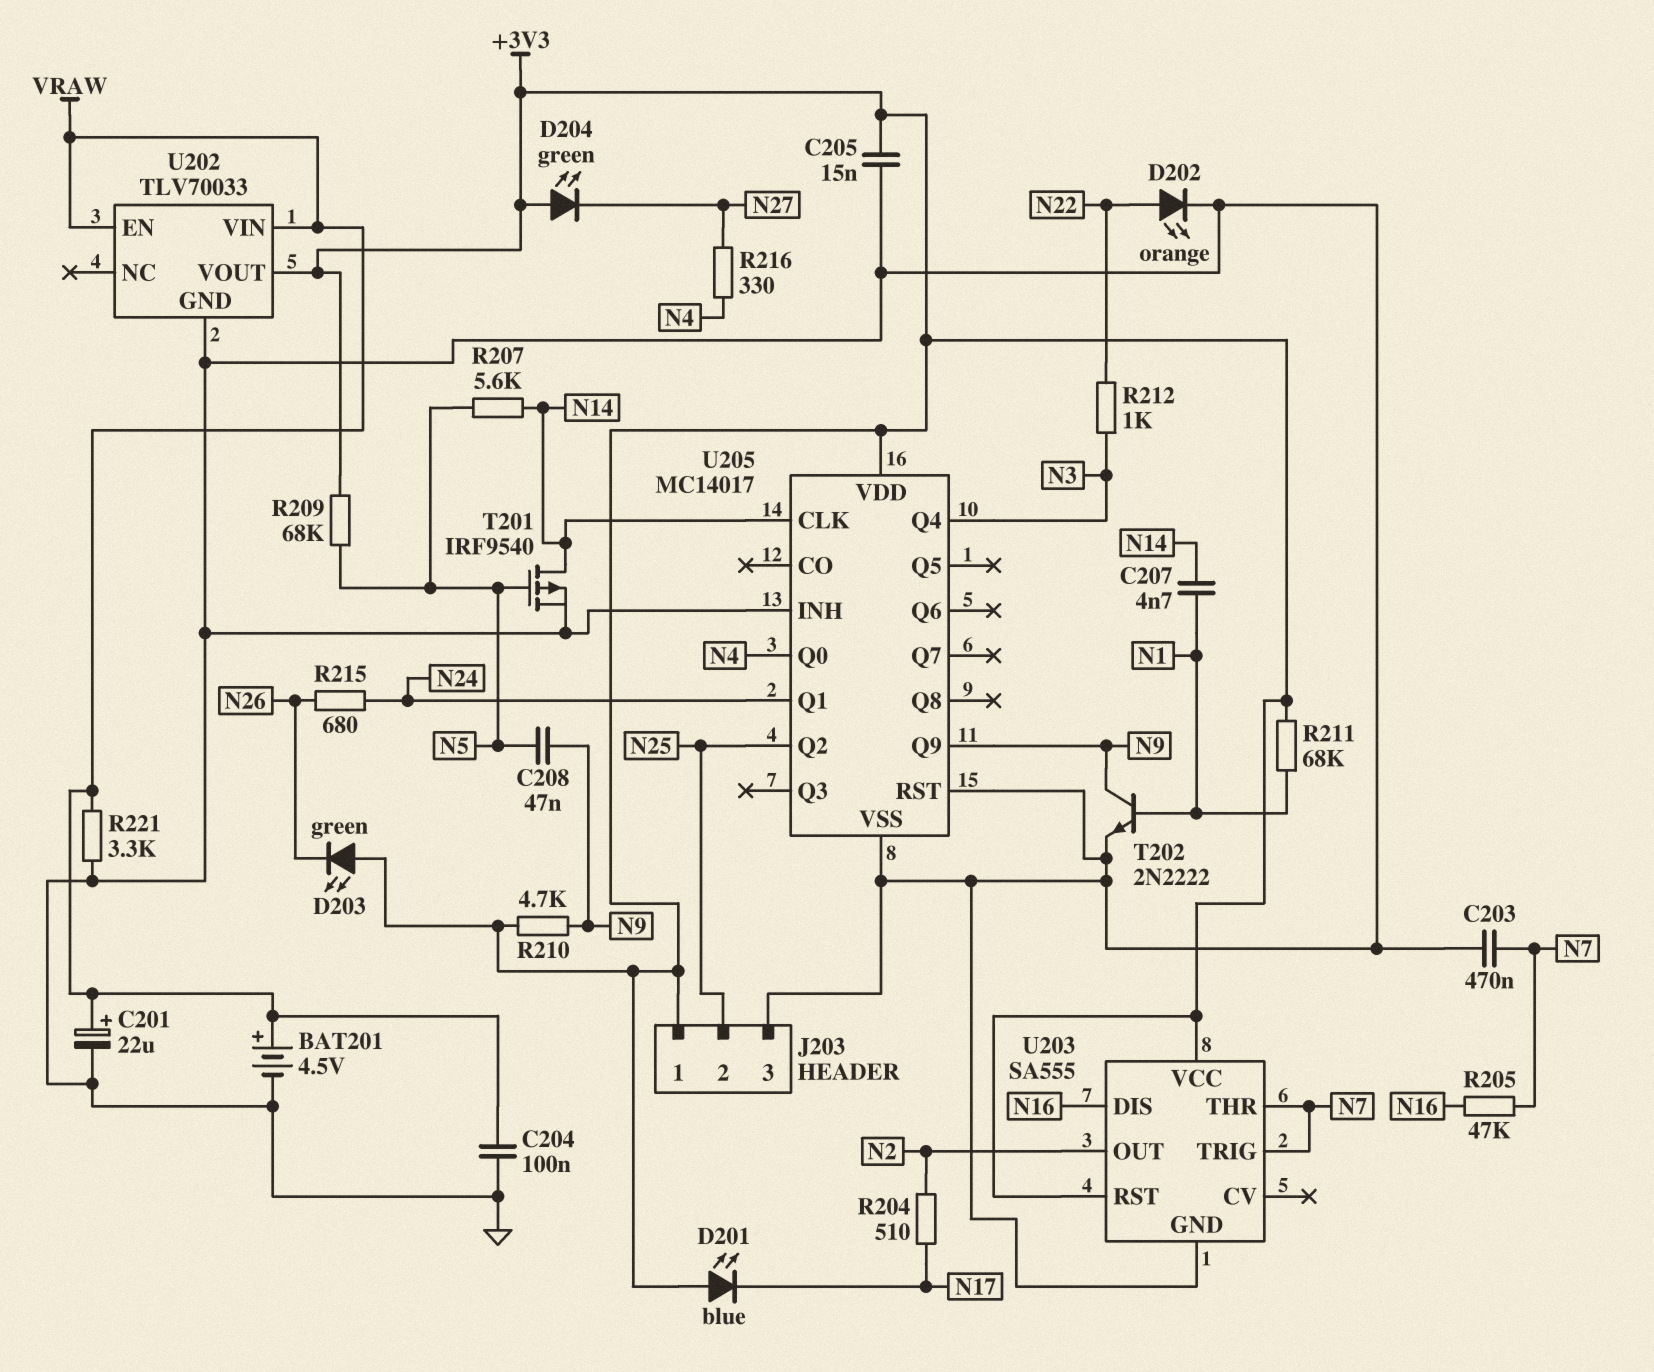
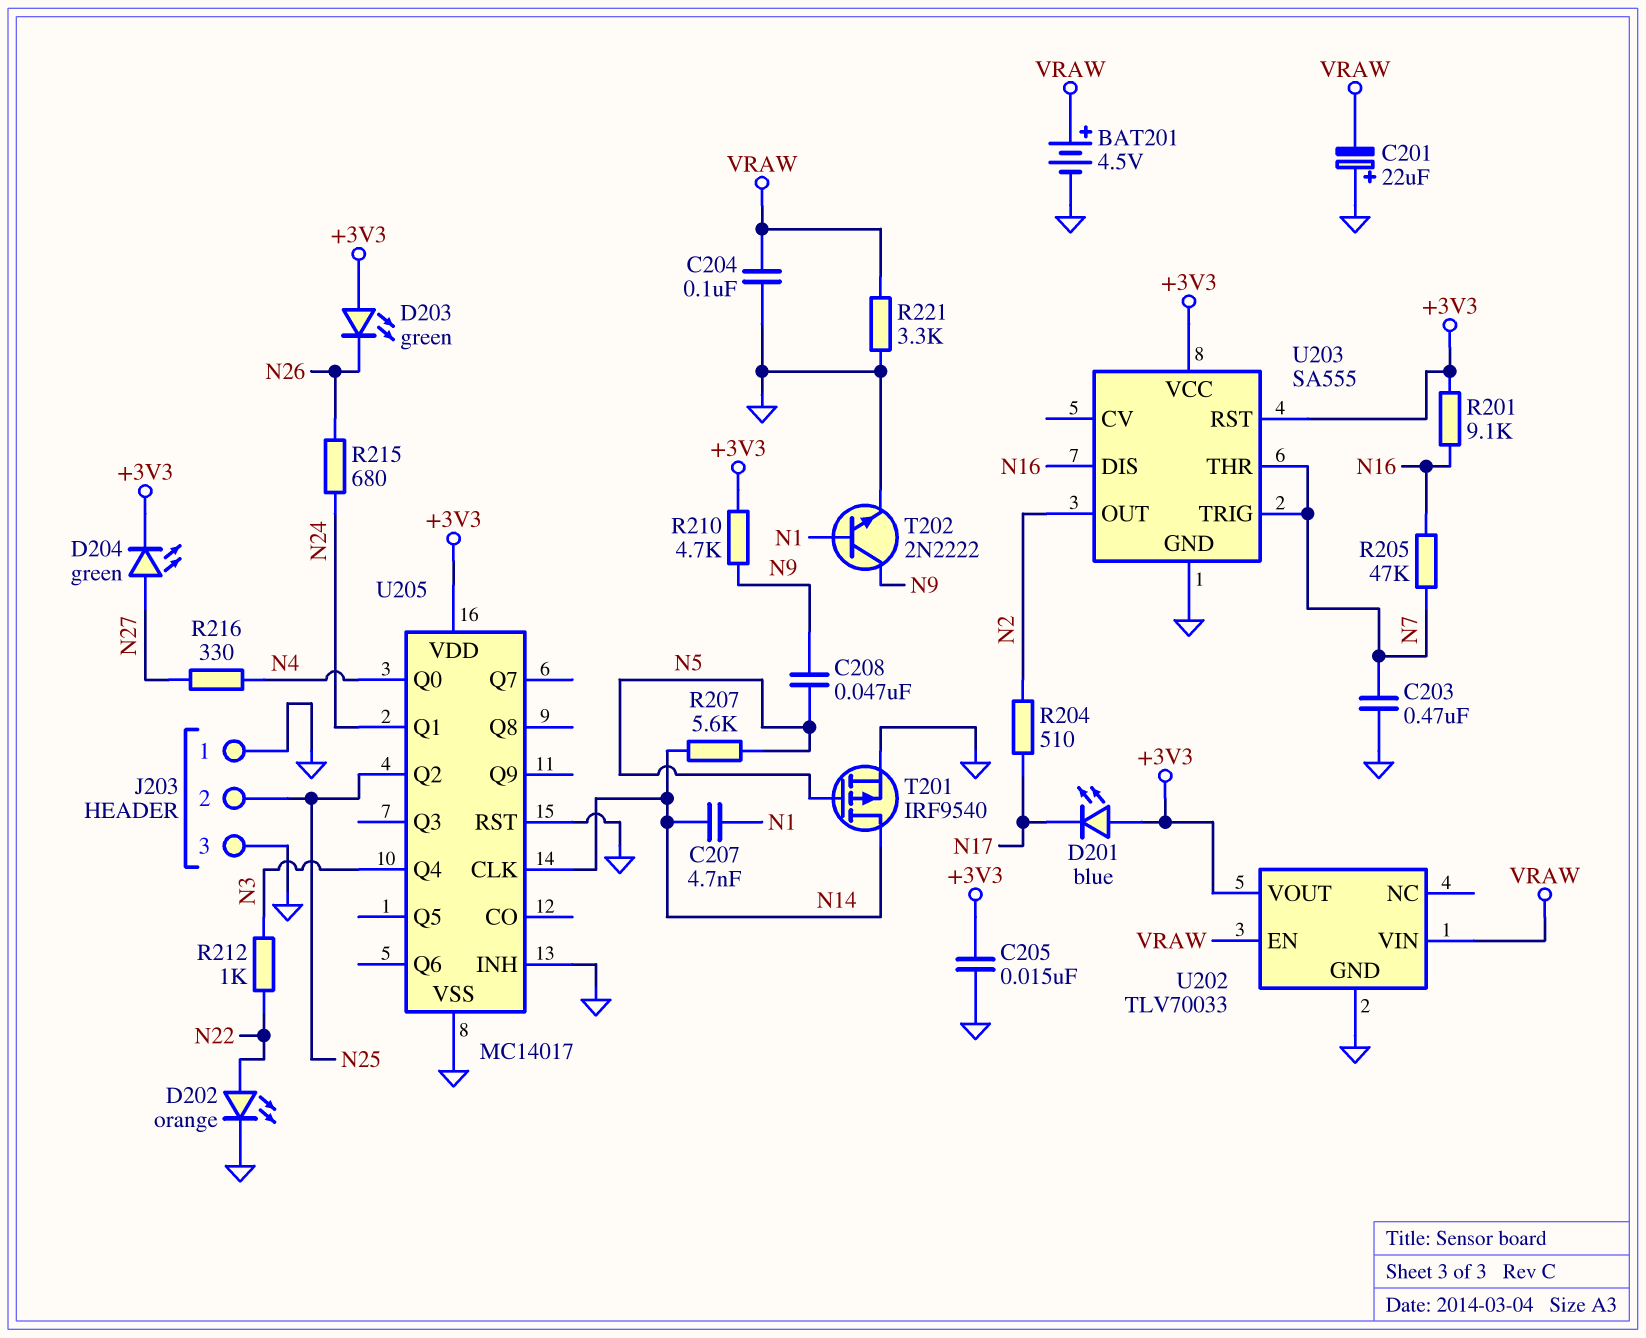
C201: 22uF (plus VRAW, minus GND) -> 22uF (plus GND, minus VRAW)
D204: LED green (A +3V3, K N27) -> LED green (A N27, K +3V3)
J203 pin 1: +3V3 -> GND
R201: none -> 9.1k (+3V3, N16)
R209: 68k (+3V3, N5) -> none
R211: 68k (+3V3, N1) -> none
U205 pin Q9: N9 -> none

